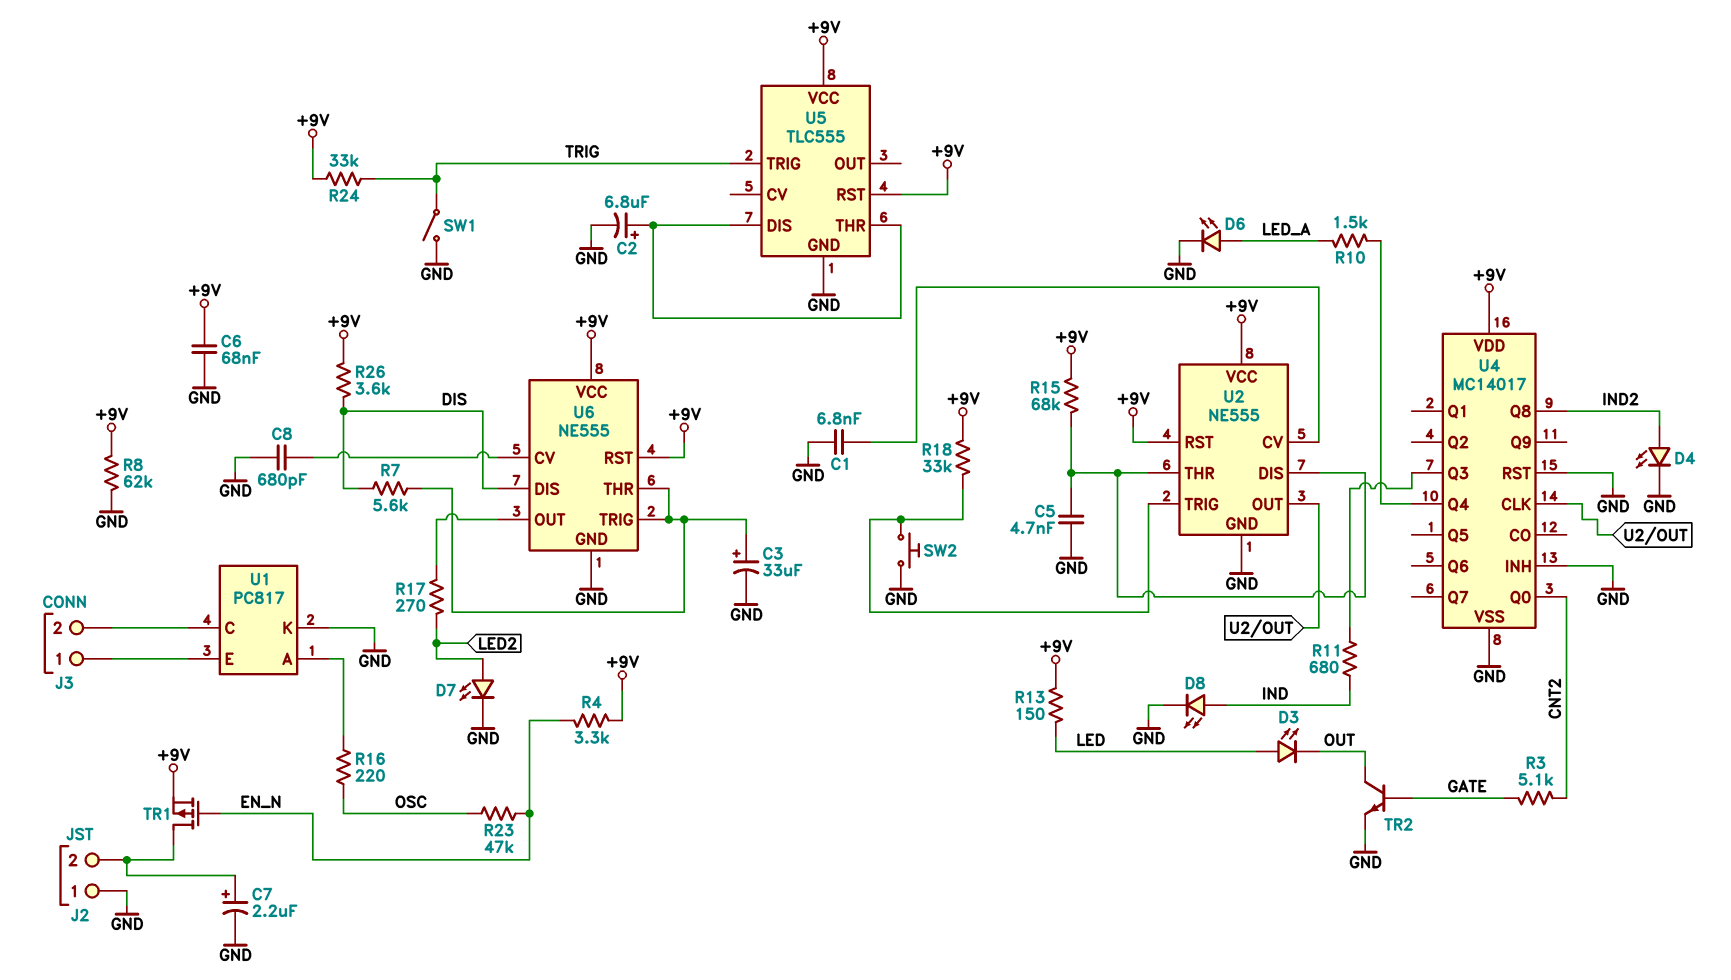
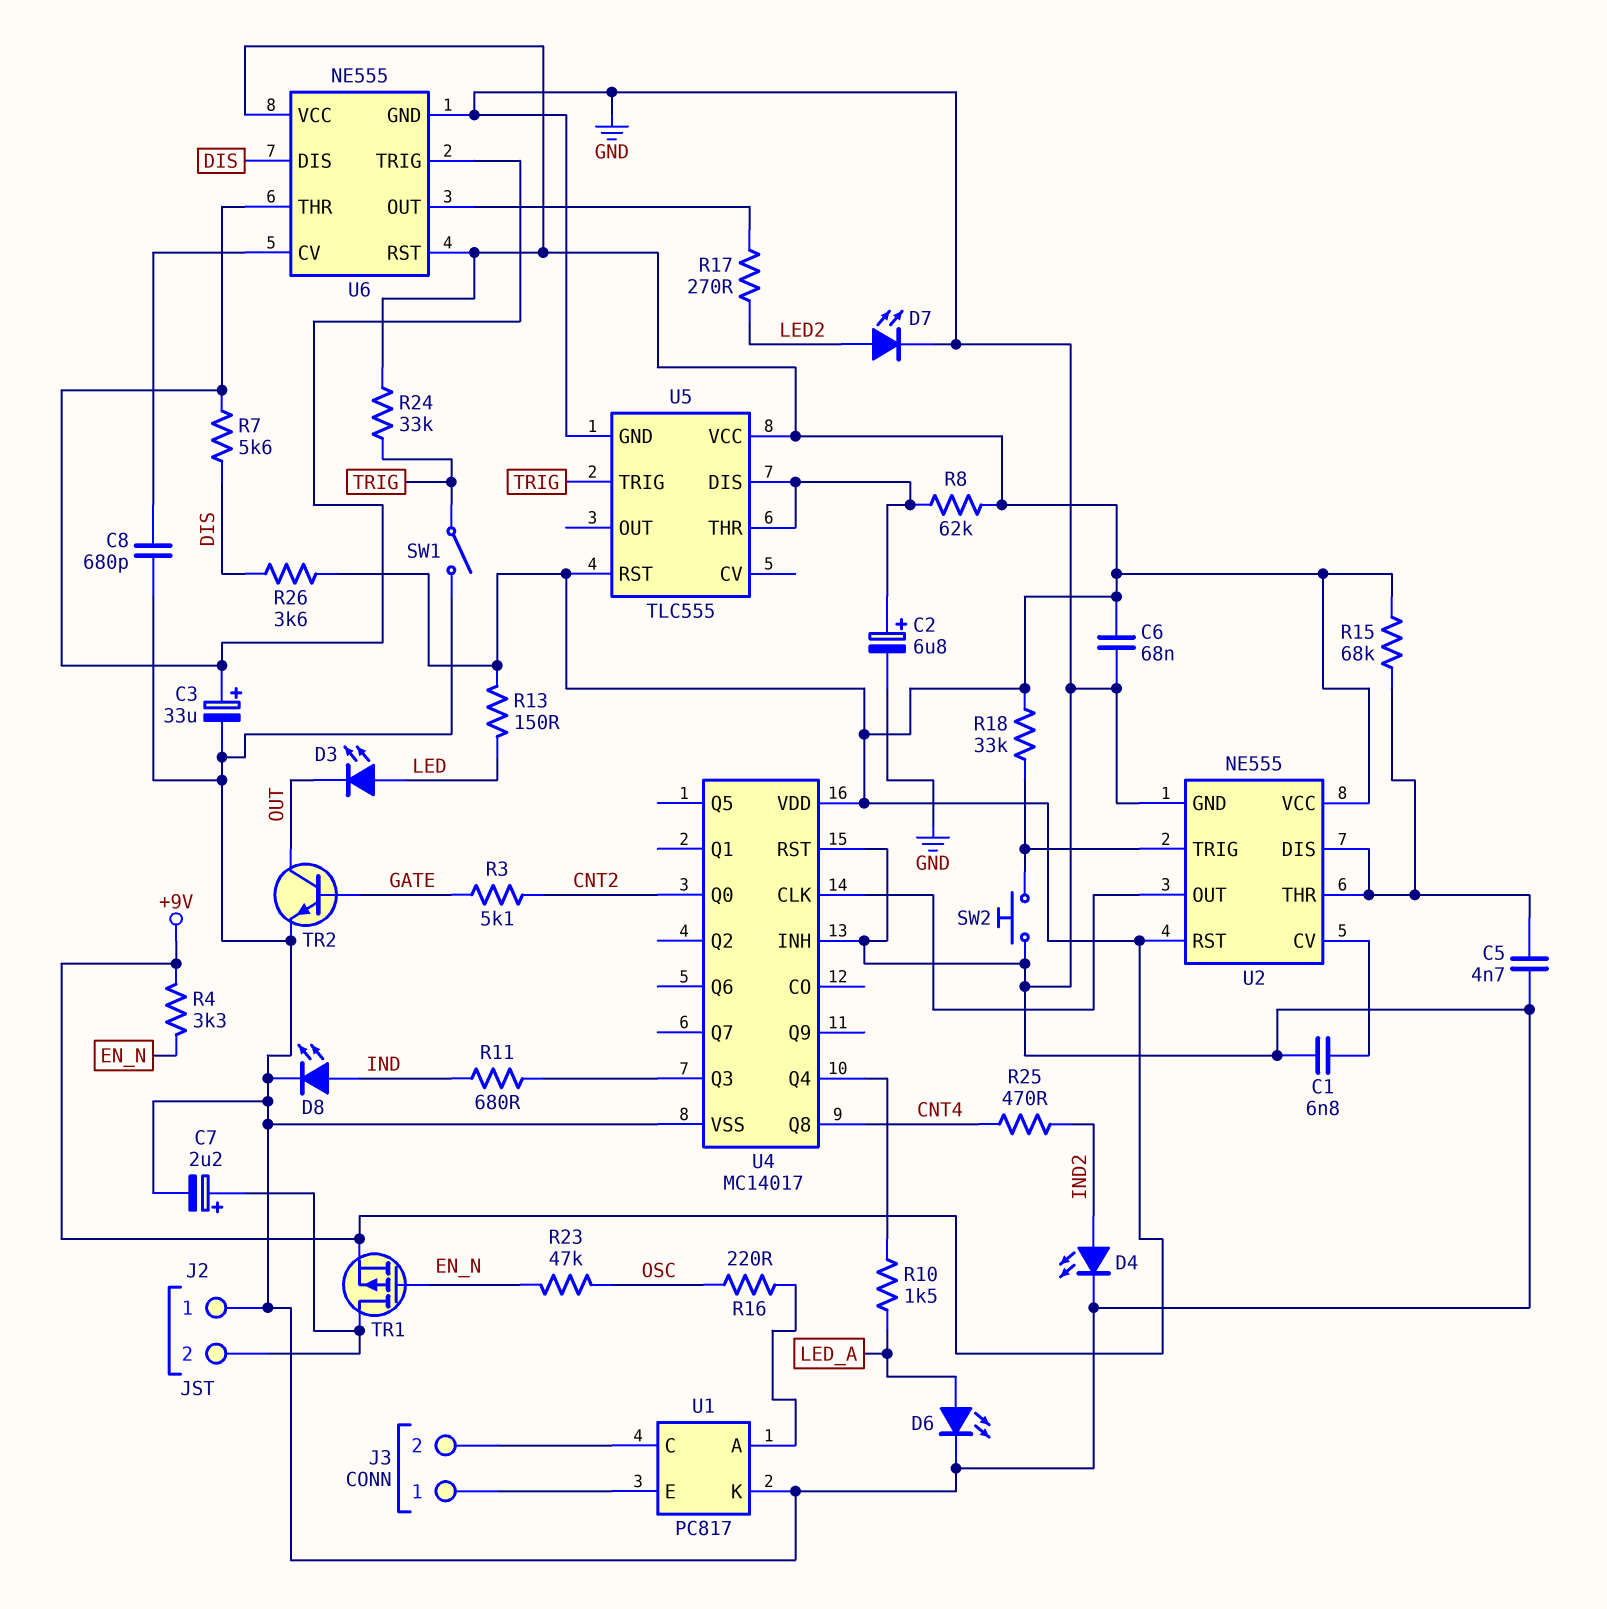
R8: 62k (+9V, GND) -> 62k (+9V, U5/DIS)
R25: none -> 470 (CNT4, IND2)
U4 pin Q8: IND2 -> CNT4

